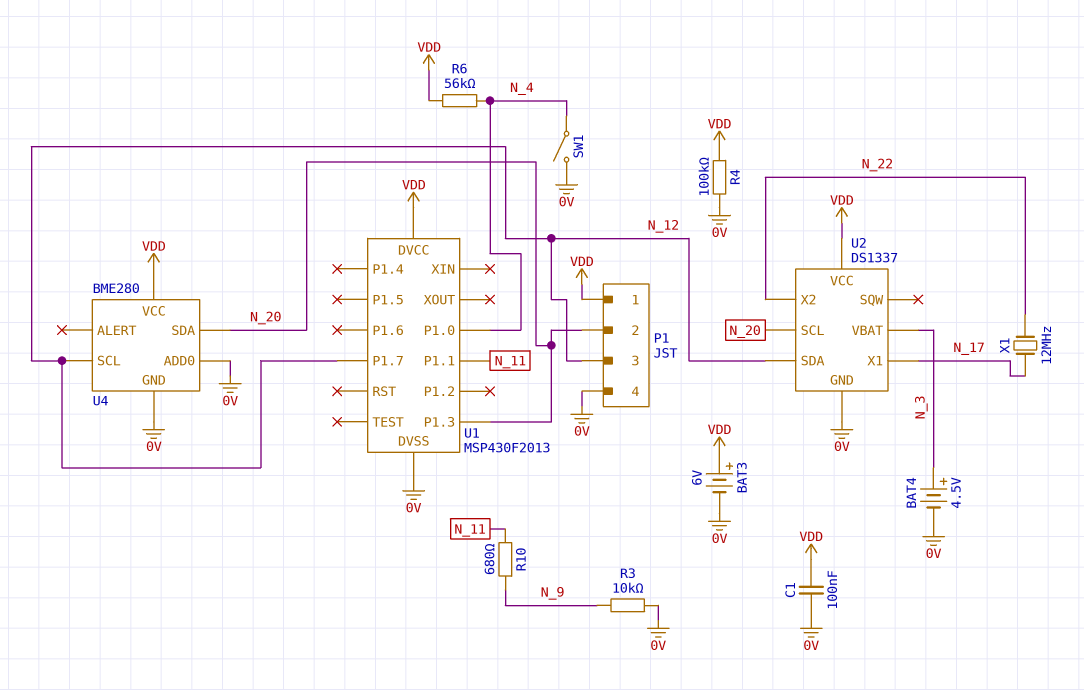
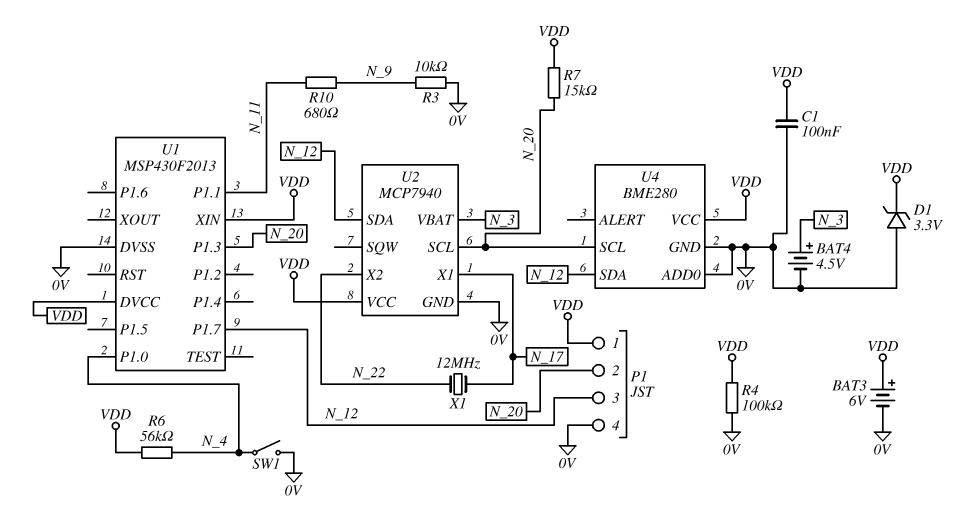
D1: none -> zener 3.3V (A 0V, K VDD)
R7: none -> 15k (N_20, VDD)
U1 pin XIN: none -> VDD
U2: DS1337 -> MCP7940
U4 pin SCL: N_12 -> N_20
U4 pin SDA: N_20 -> N_12

